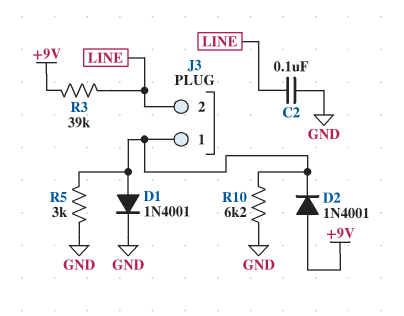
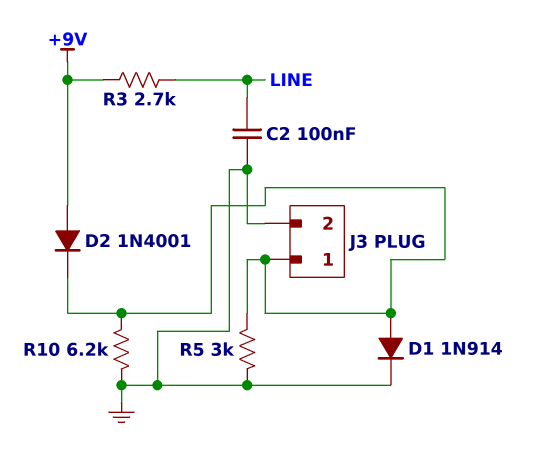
D1: diode 1N4001 (A J3/1, K GND) -> diode 1N914 (A J3/1, K GND)
J3 pin 2: LINE -> GND
R3: 39k (+9V, LINE) -> 2.7k (+9V, LINE)

